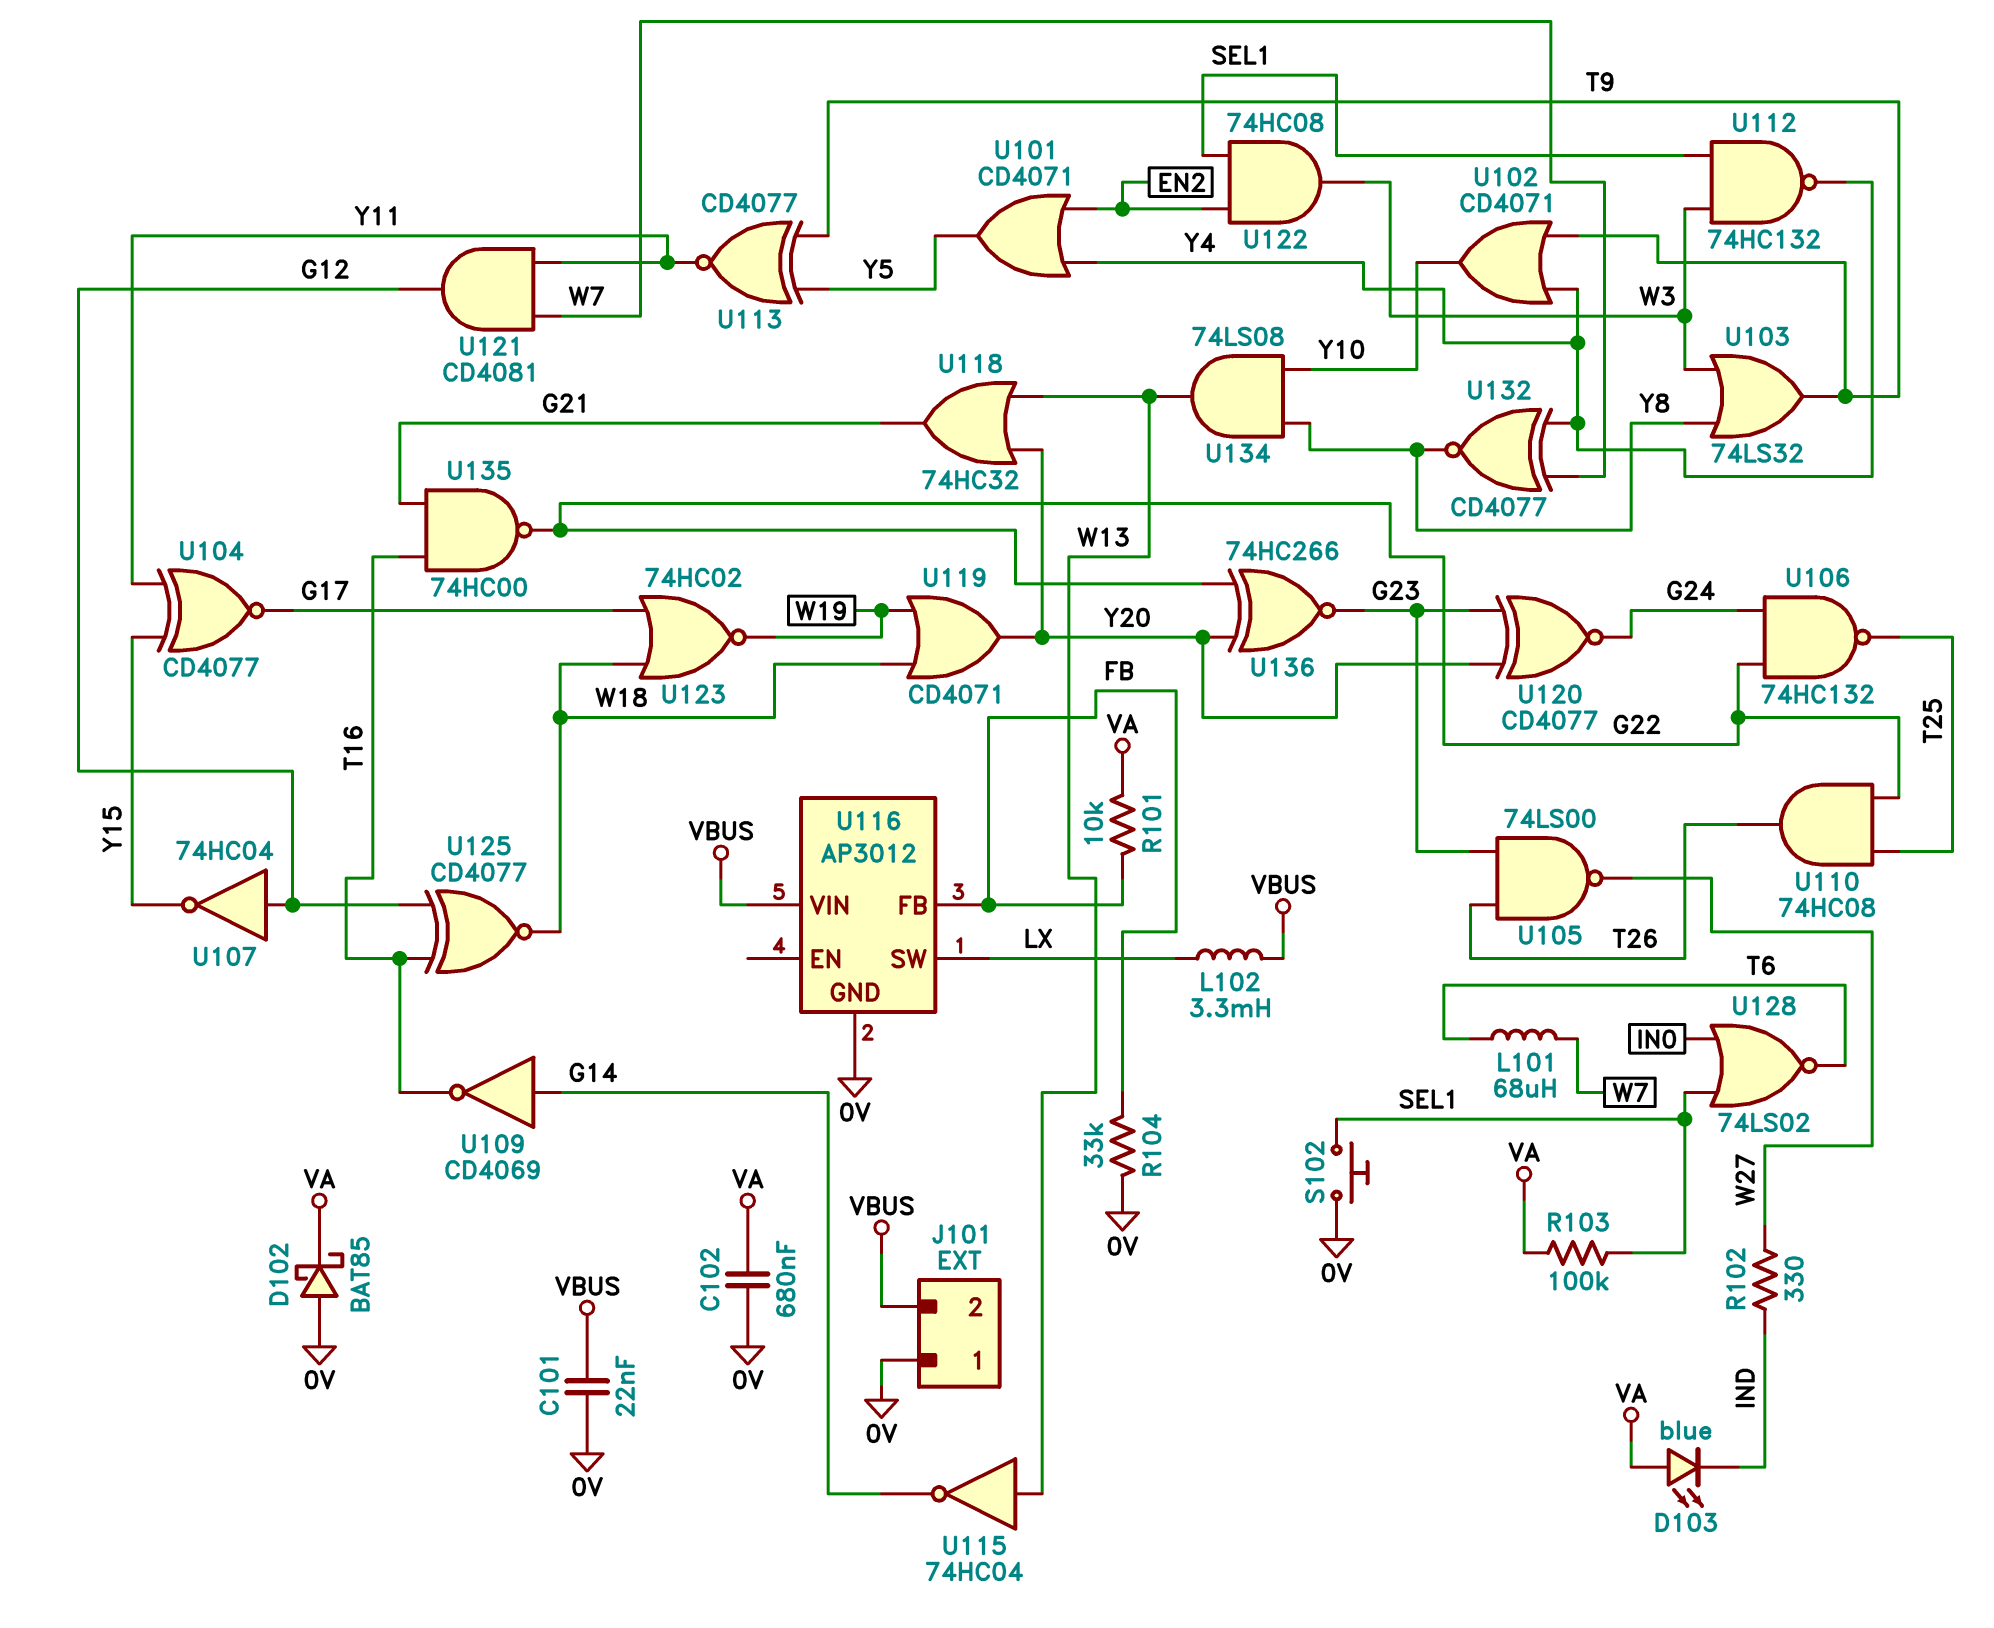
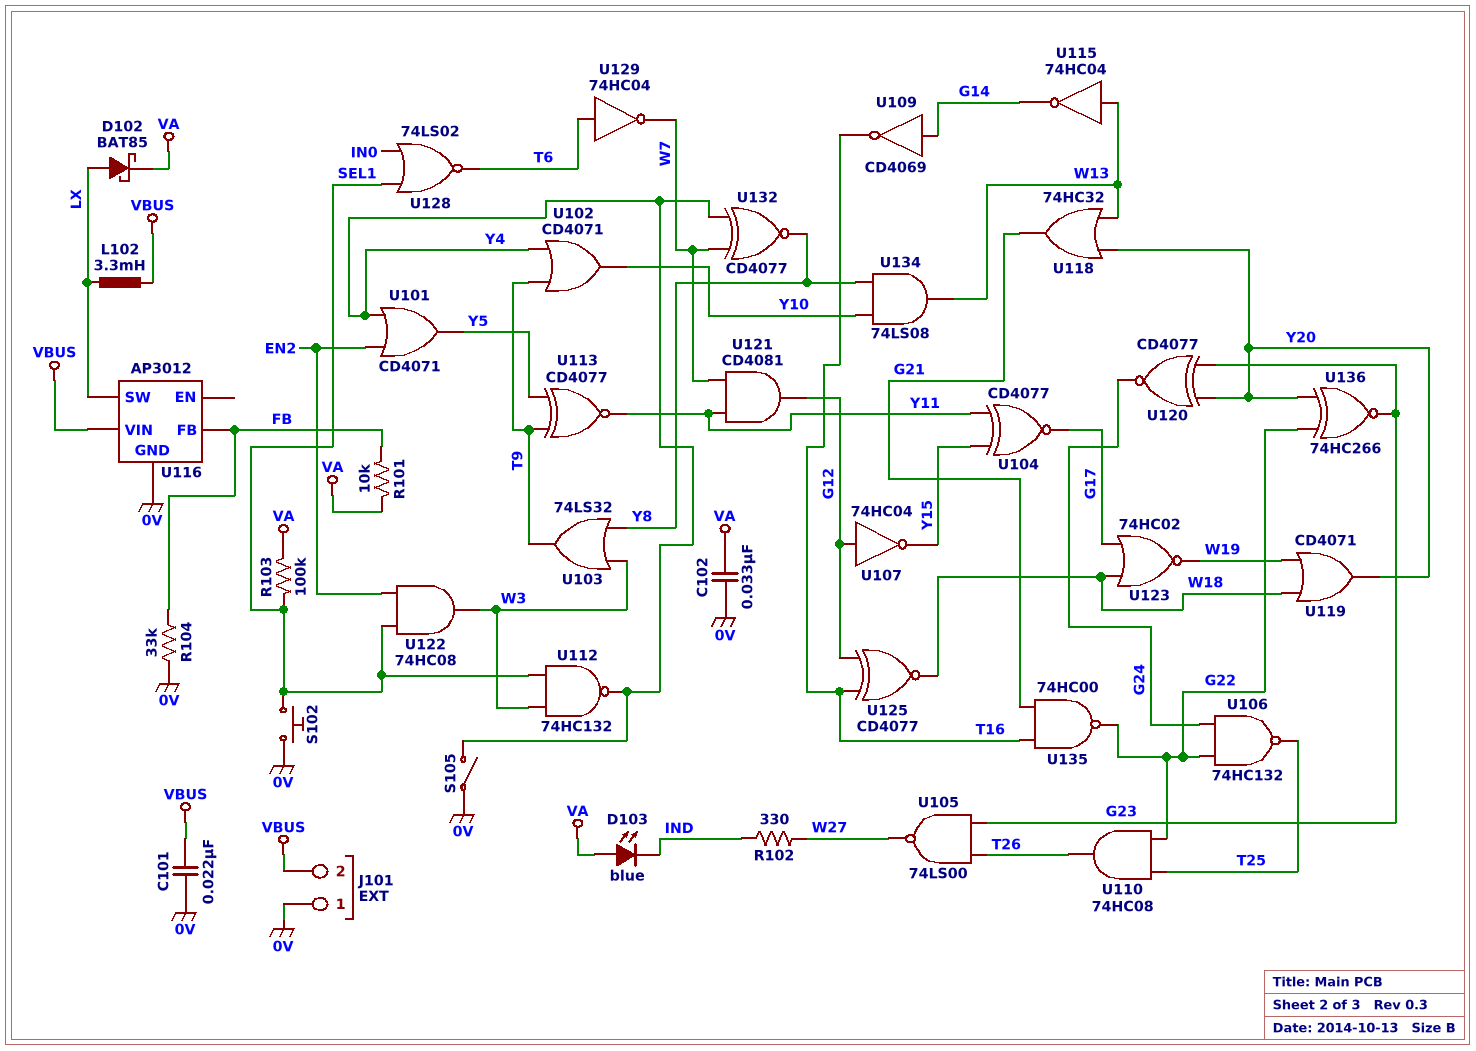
C102: 680nF (0V, VA) -> 33nF (0V, VA)
D102: schottky BAT85 (A 0V, K VA) -> schottky BAT85 (A LX, K VA)
L101: 68uH (T6, W7) -> none
S105: none -> switch (0V, Y4)
U129: none -> NOT 74HC04 (in T6, out W7)

